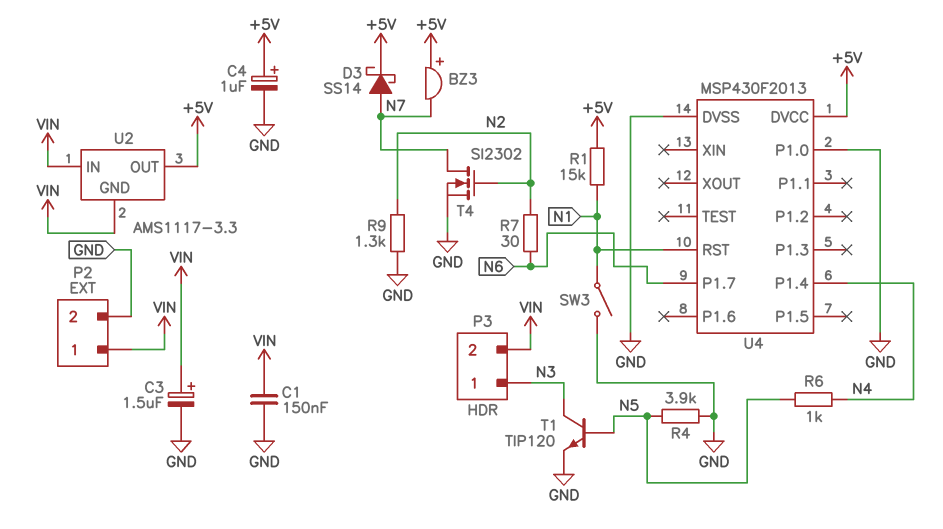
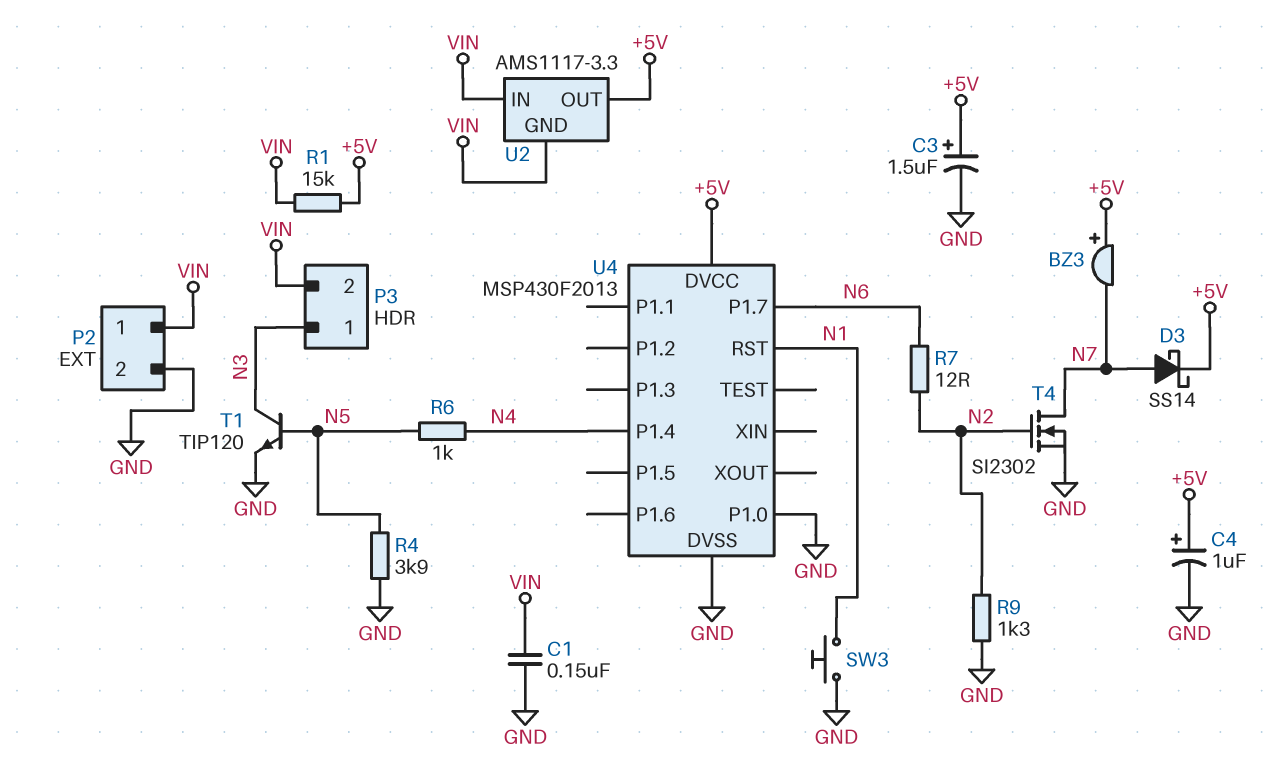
C3: 1.5uF (plus VIN, minus GND) -> 1.5uF (plus +5V, minus GND)
R1: 15k (+5V, N1) -> 15k (+5V, VIN)
R7: 30 (N2, N6) -> 12 (N2, N6)
SW3: switch (GND, N1) -> button (GND, N1)

